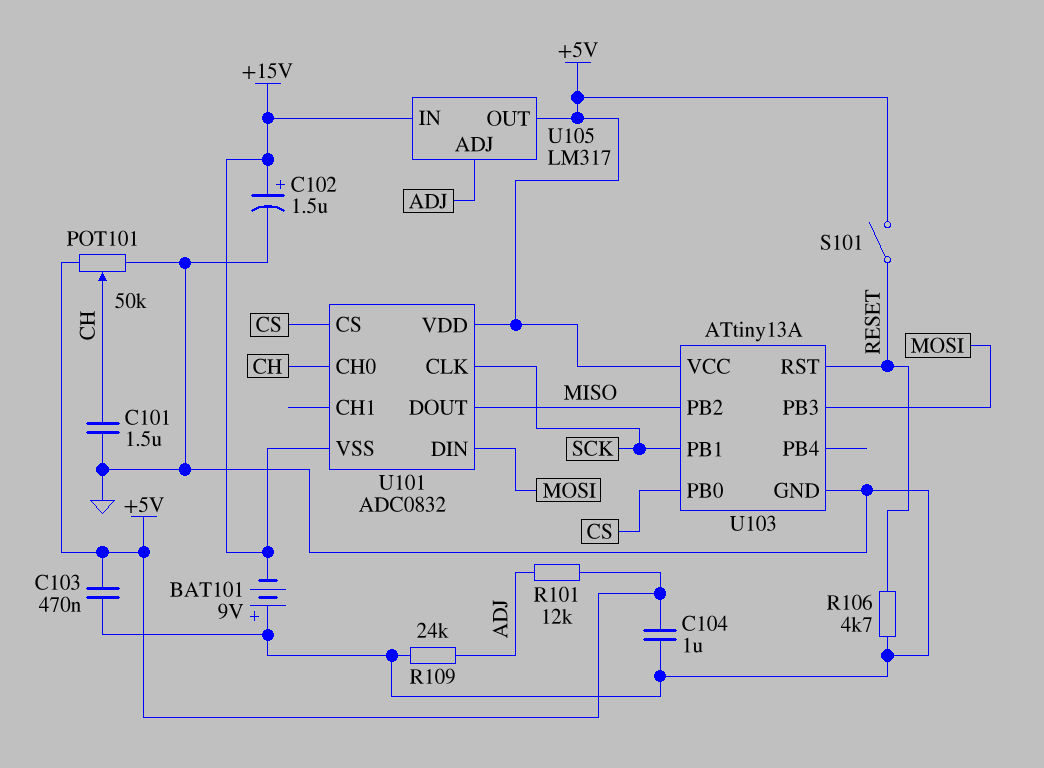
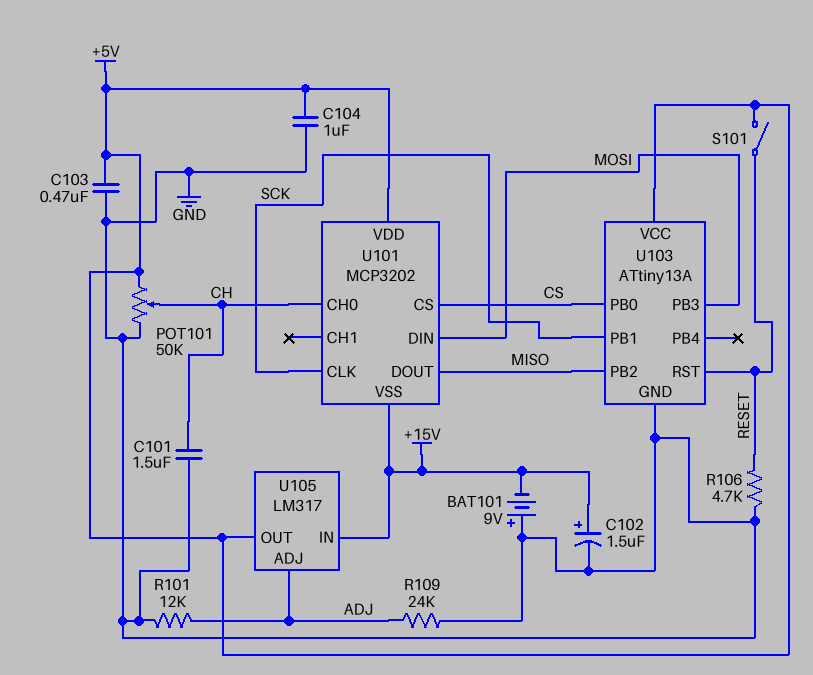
R101: 12k (+5V, ADJ) -> 12k (ADJ, GND)
U101: ADC0832 -> MCP3202

